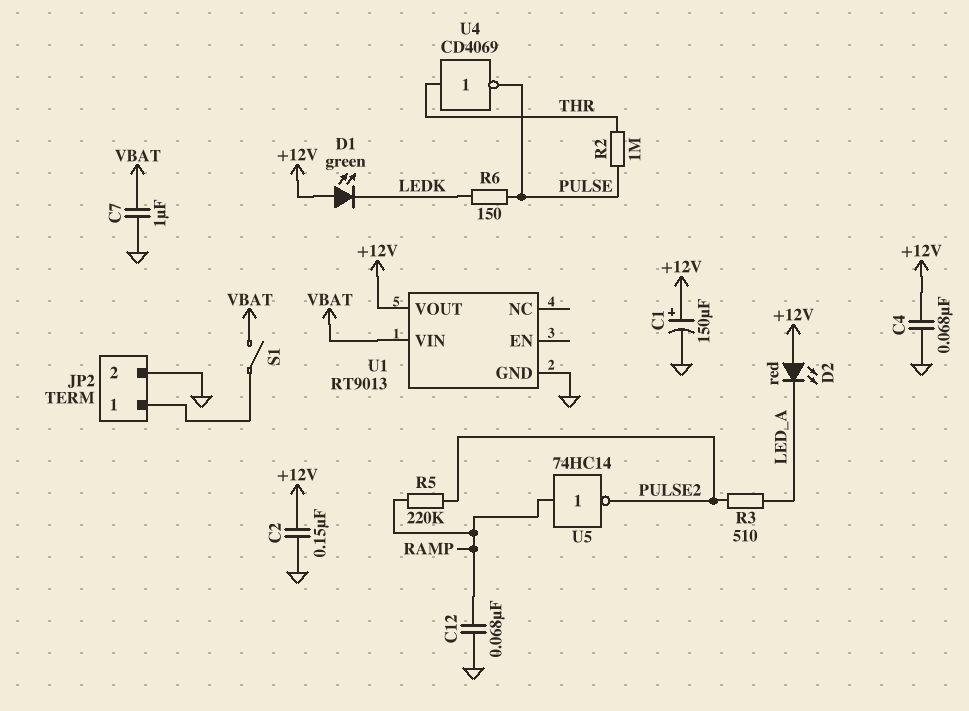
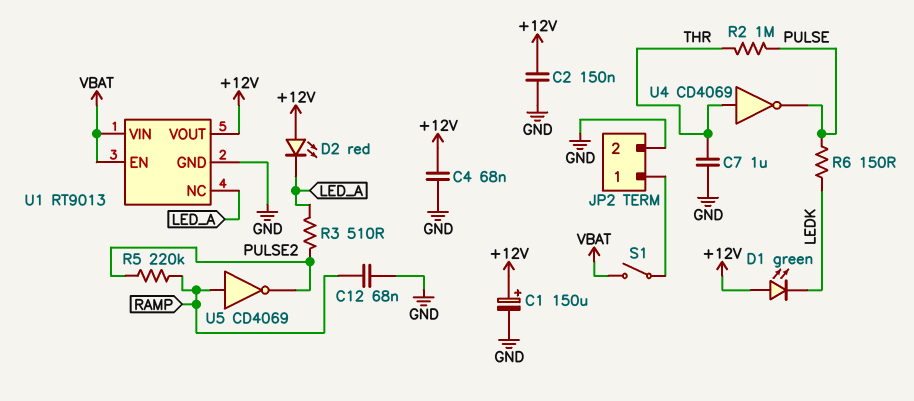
C7: 1uF (GND, VBAT) -> 1uF (GND, THR)
U1 pin EN: none -> VBAT
U1 pin NC: none -> LED_A
U5: NOT 74HC14 (in RAMP, out PULSE2) -> NOT CD4069 (in RAMP, out PULSE2)

